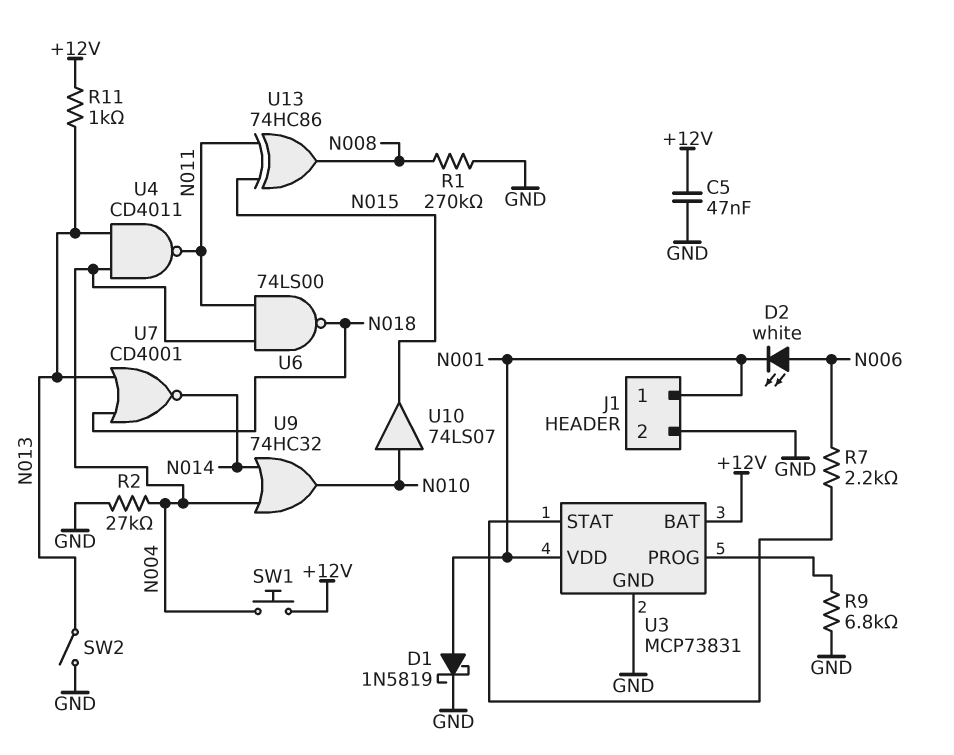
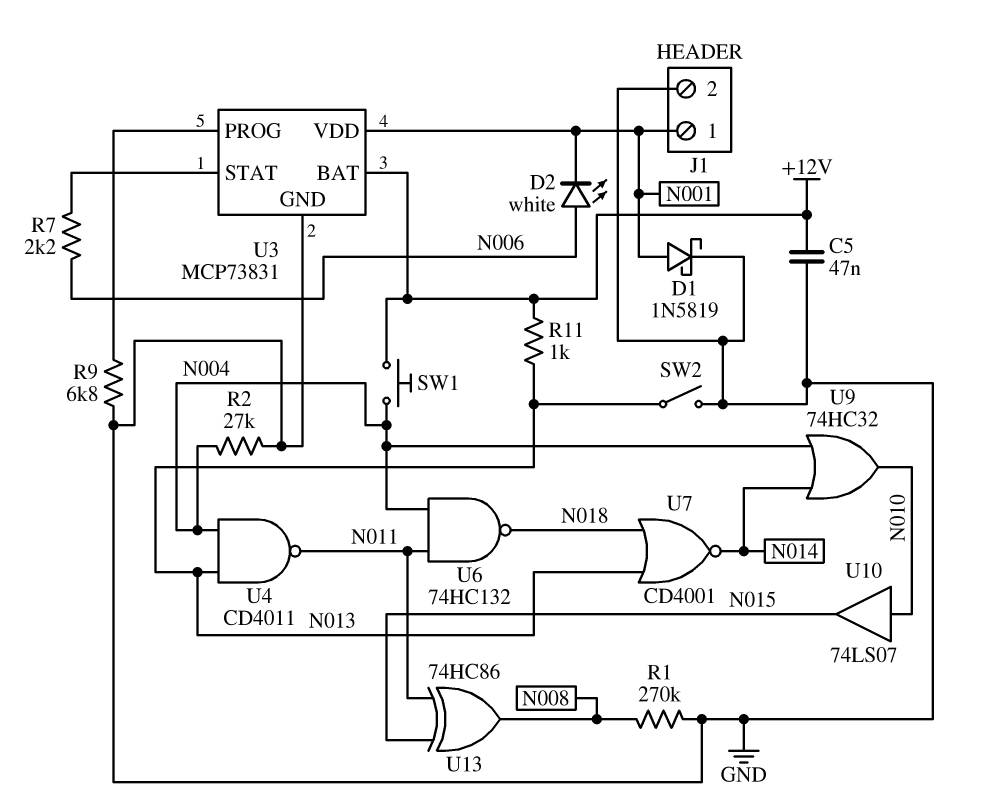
U6: NAND 74LS00 (in N004, in N011, out N018) -> NAND 74HC132 (in N004, in N011, out N018)

